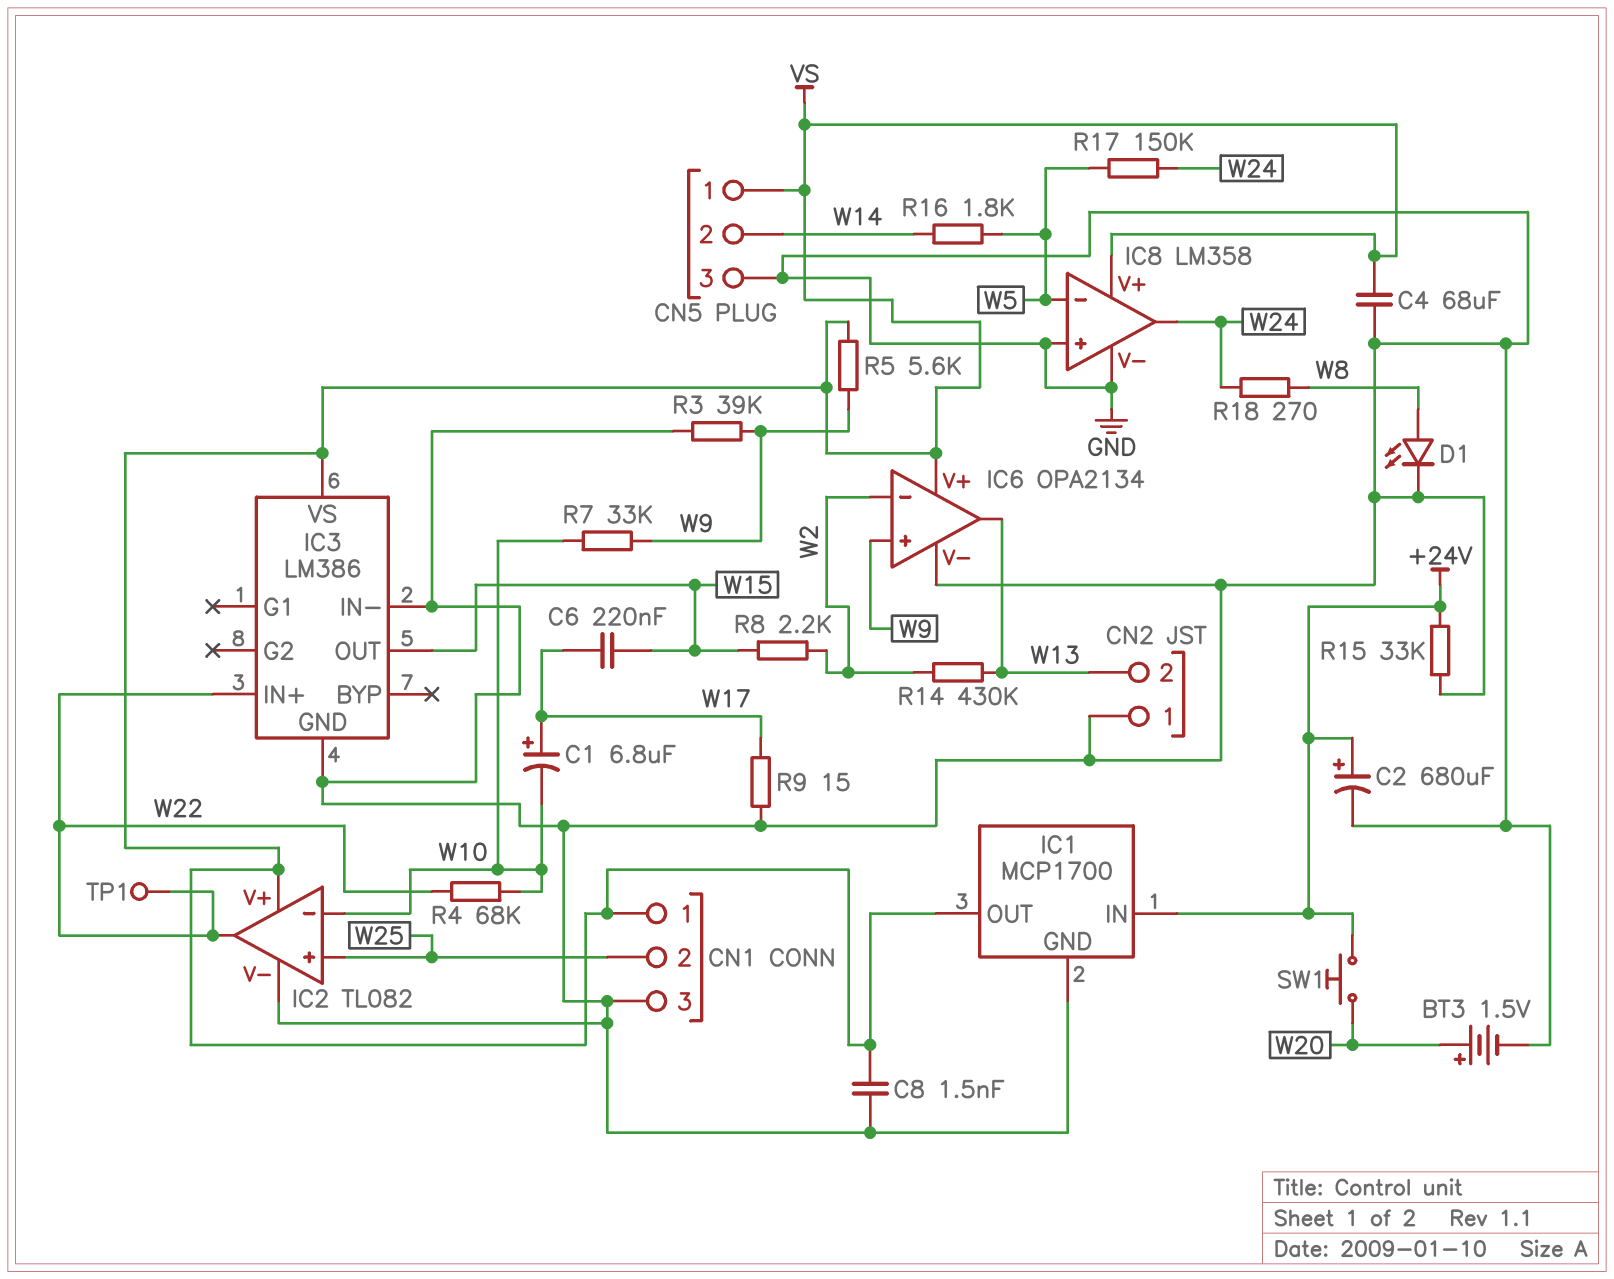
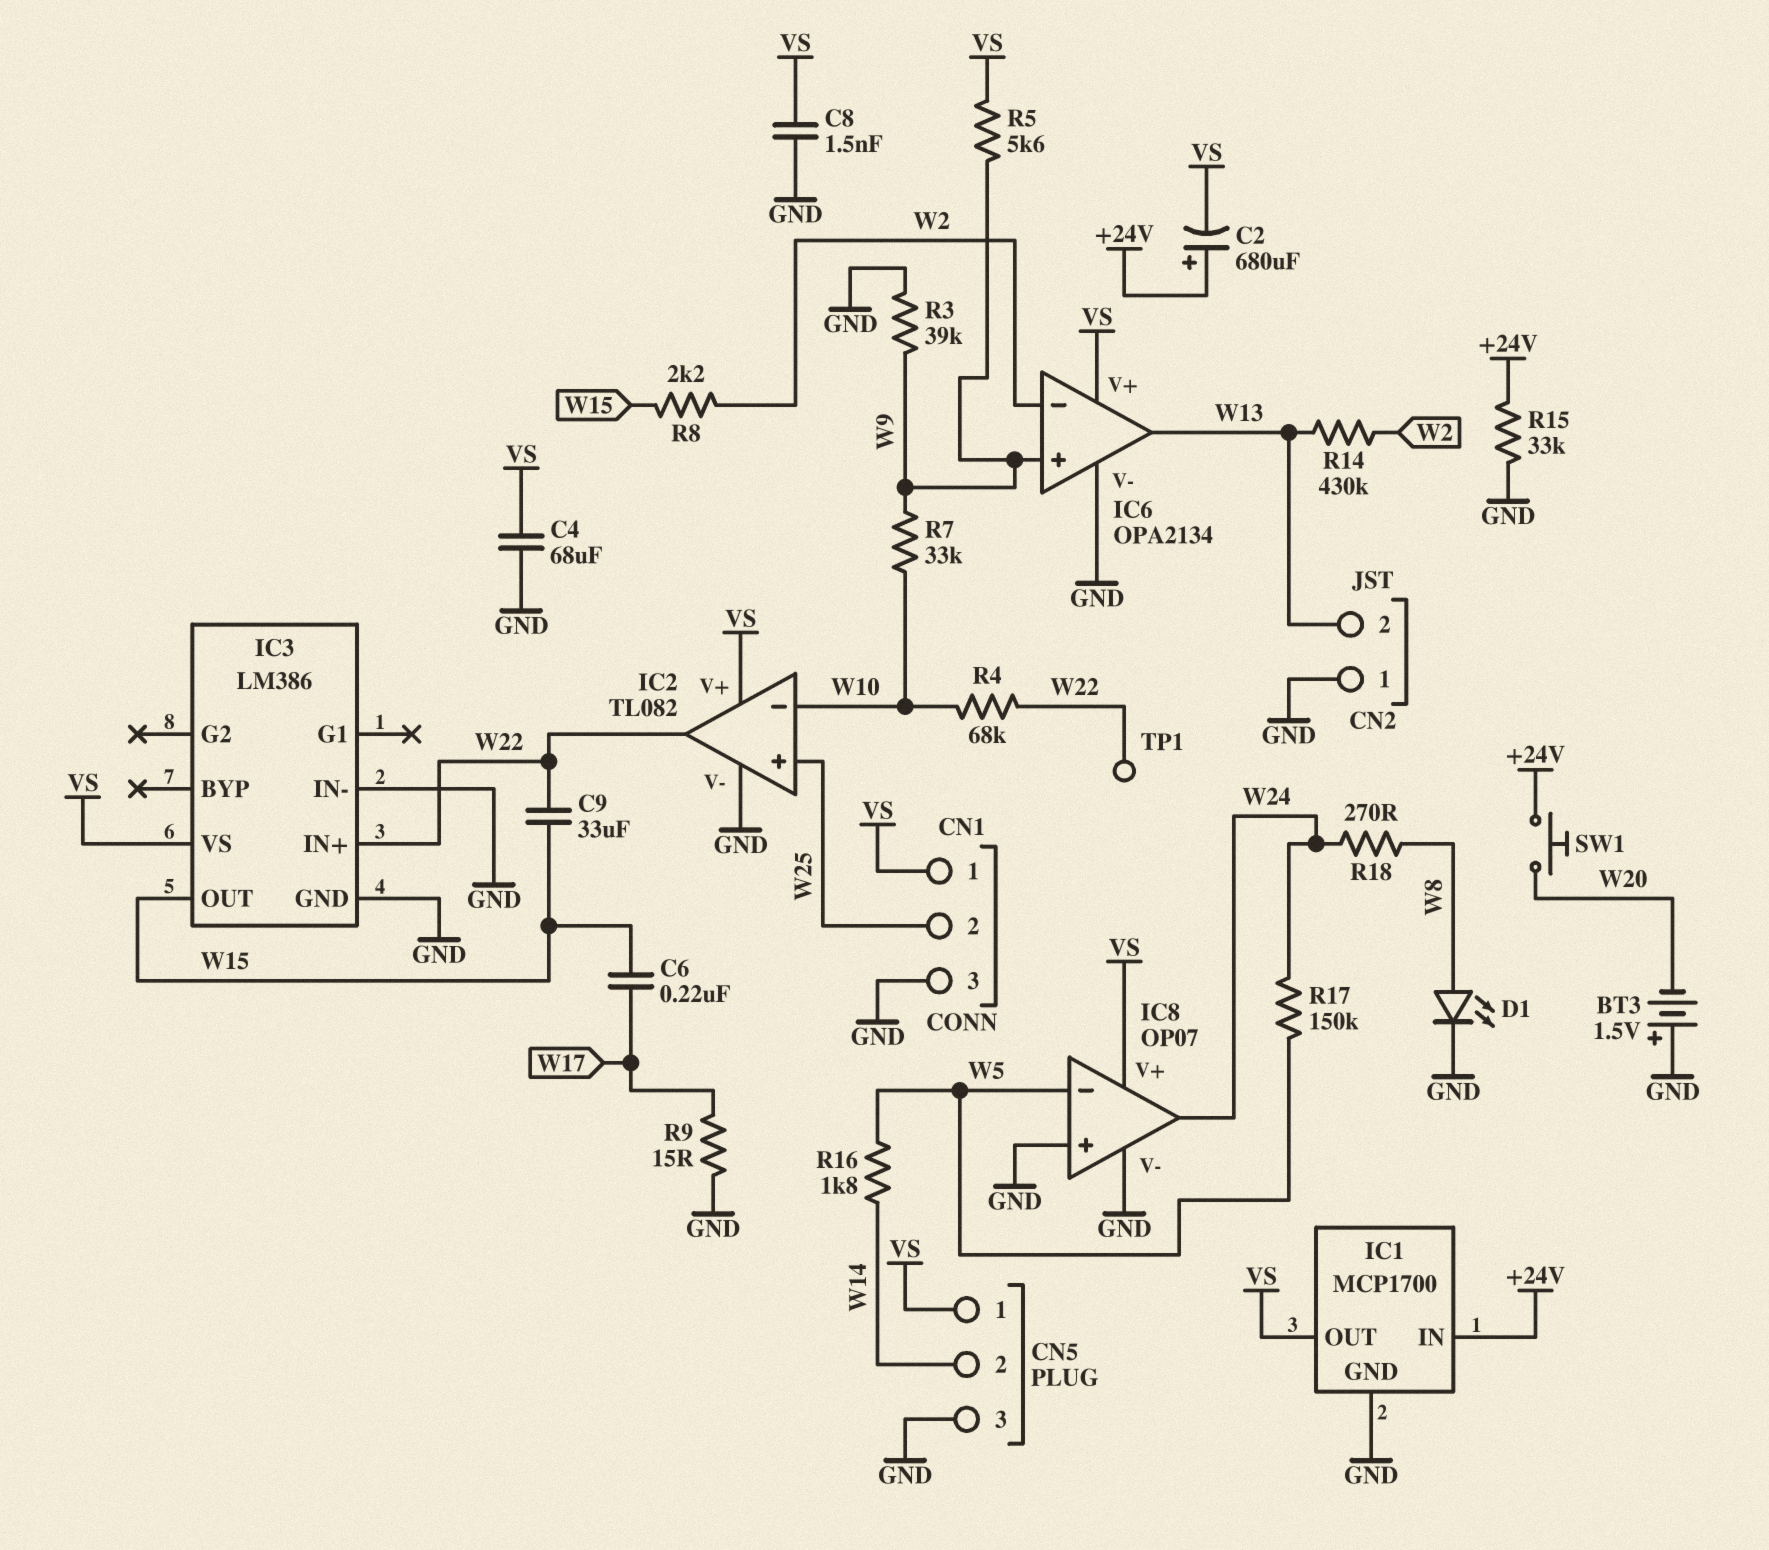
BT3: 1.5V (plus W20, minus GND) -> 1.5V (plus GND, minus W20)
C1: 6.8uF (plus W17, minus W10) -> none
C2: 680uF (plus +24V, minus GND) -> 680uF (plus +24V, minus VS)
C9: none -> 33uF (W15, W22)
IC8: LM358 -> OP07

